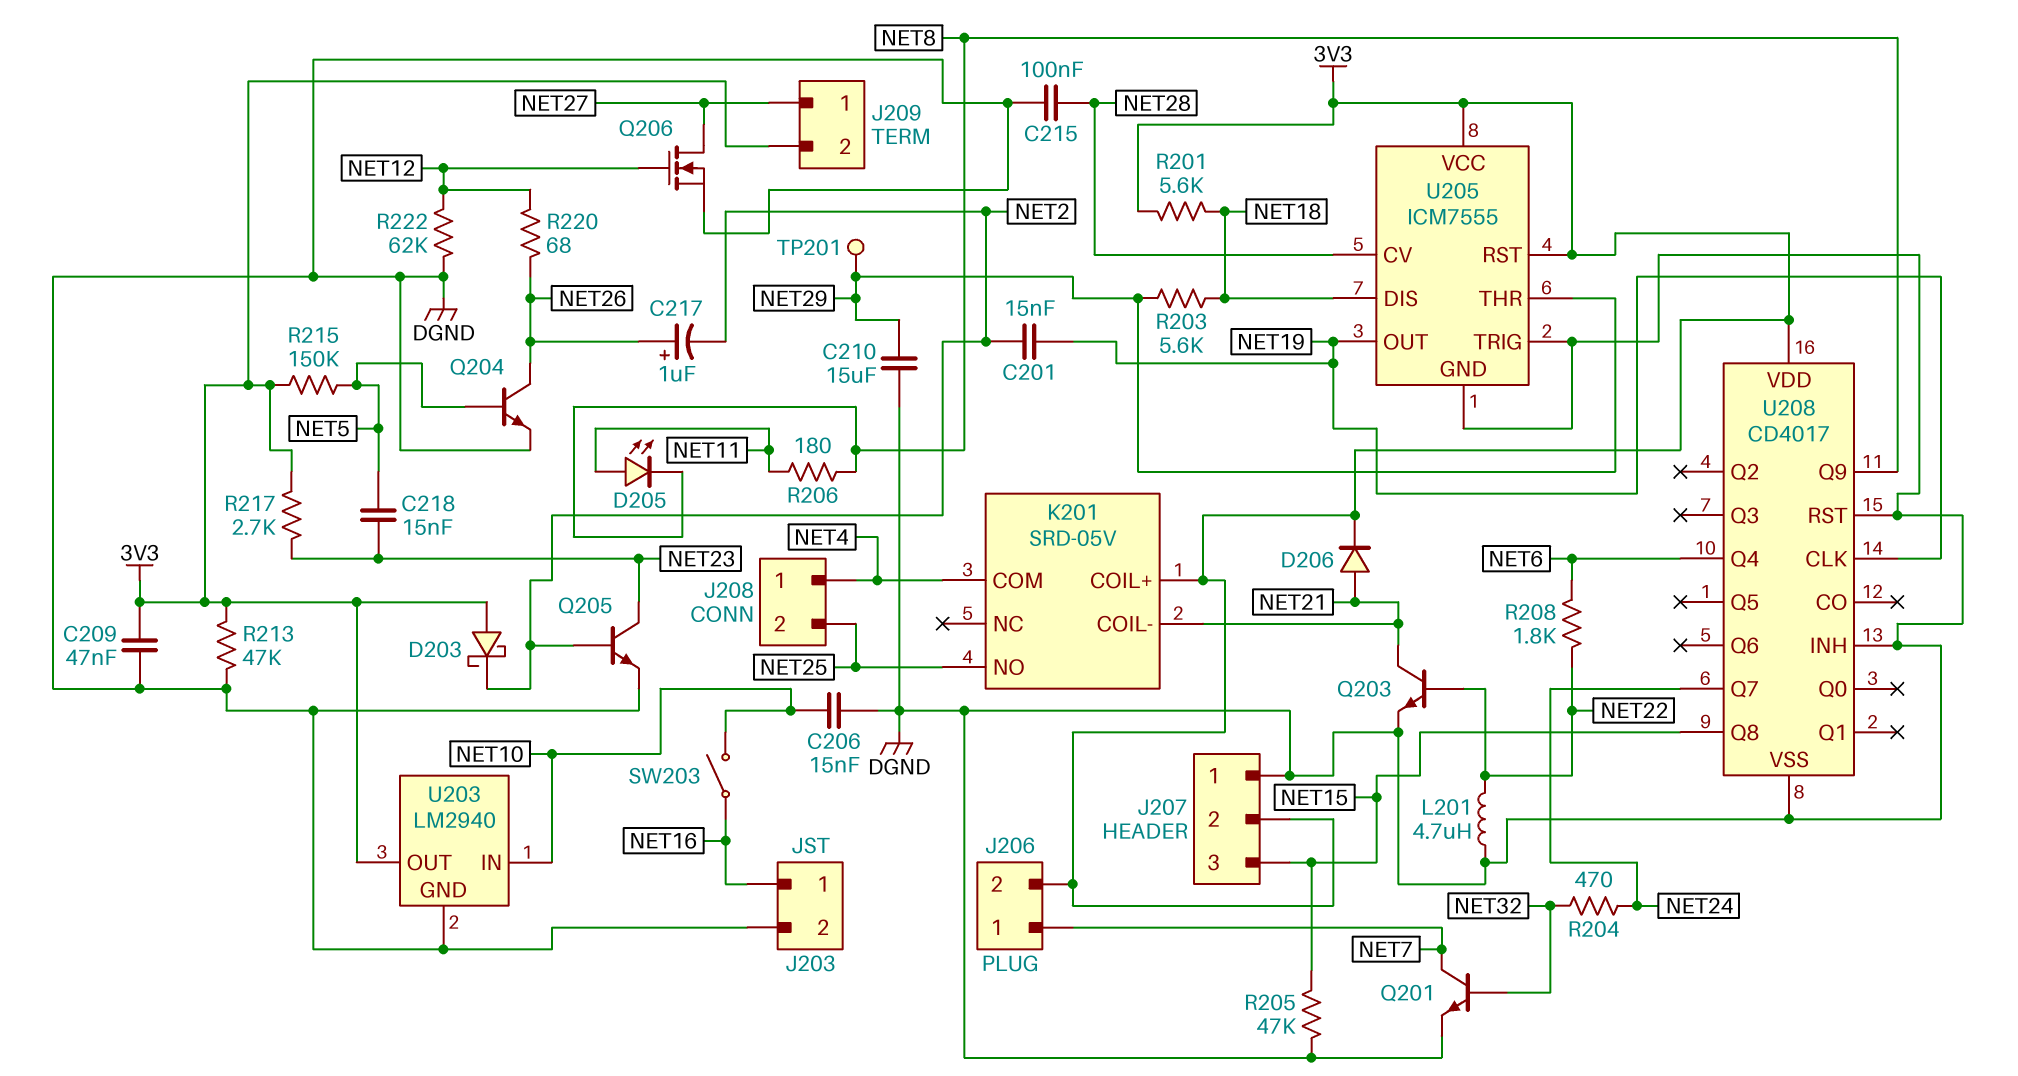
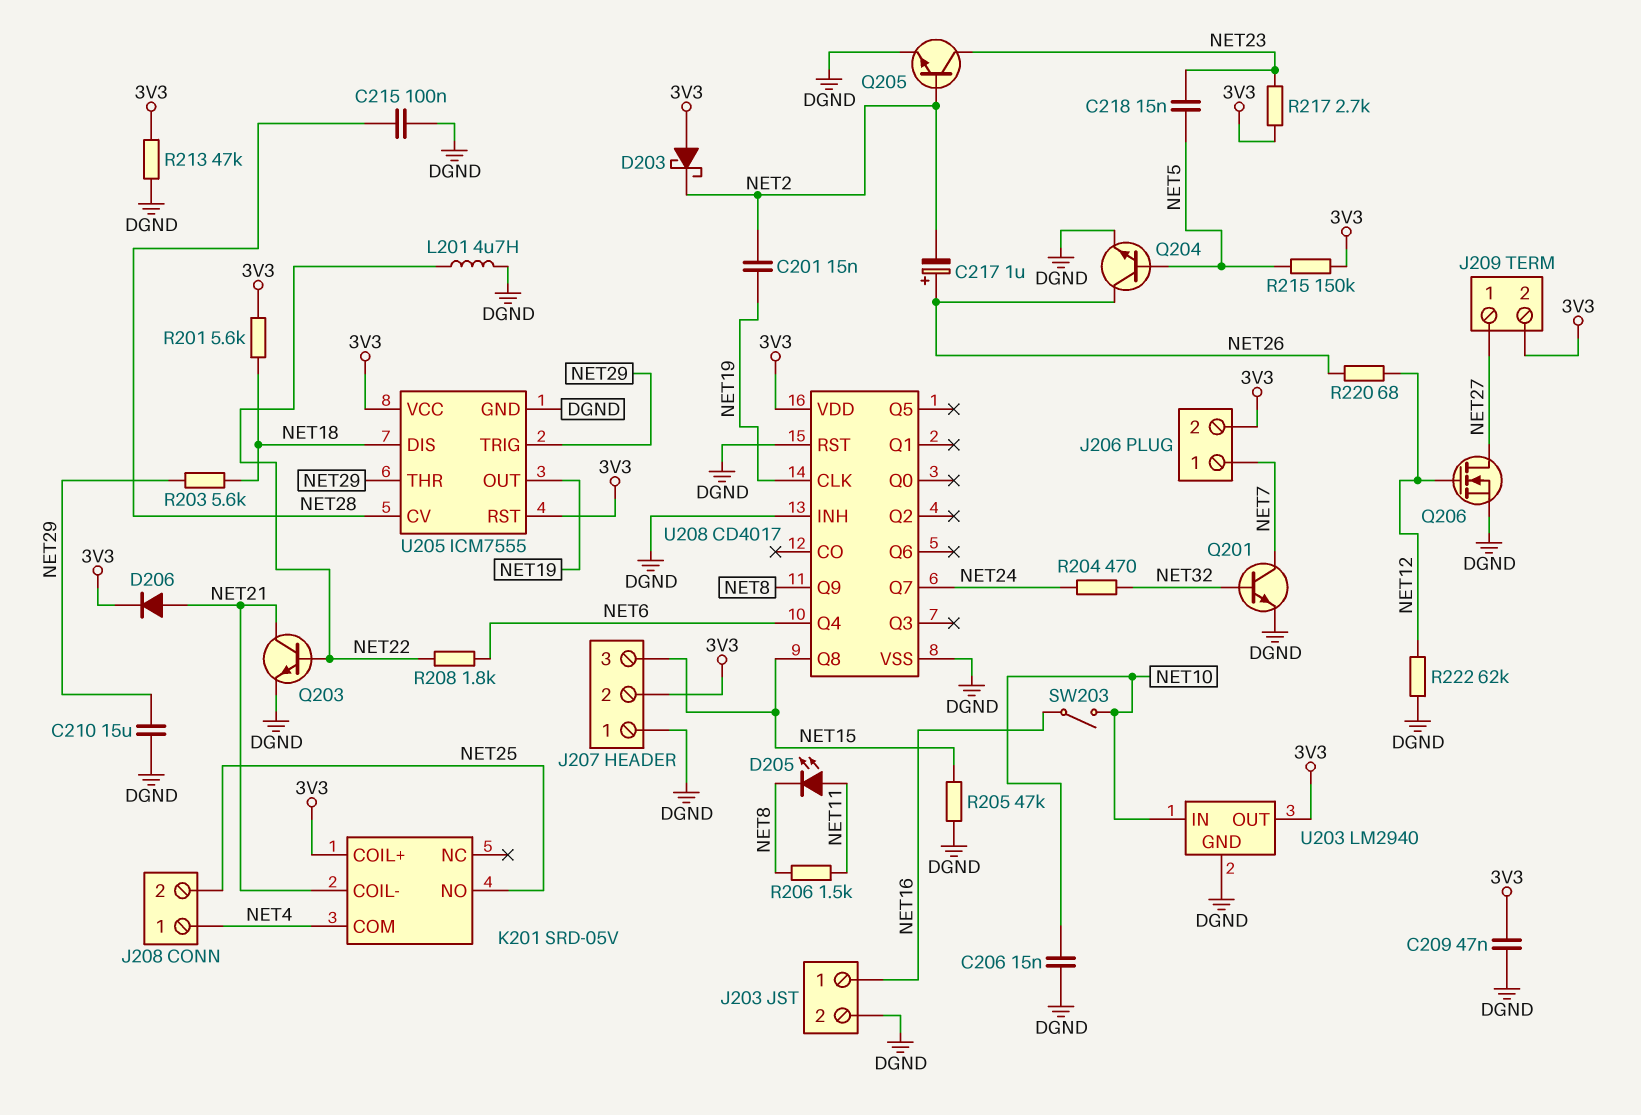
R206: 180 (NET8, NET11) -> 1.5k (NET8, NET11)
TP201: test point (NET29) -> none
U205 pin TRIG: DGND -> NET29

